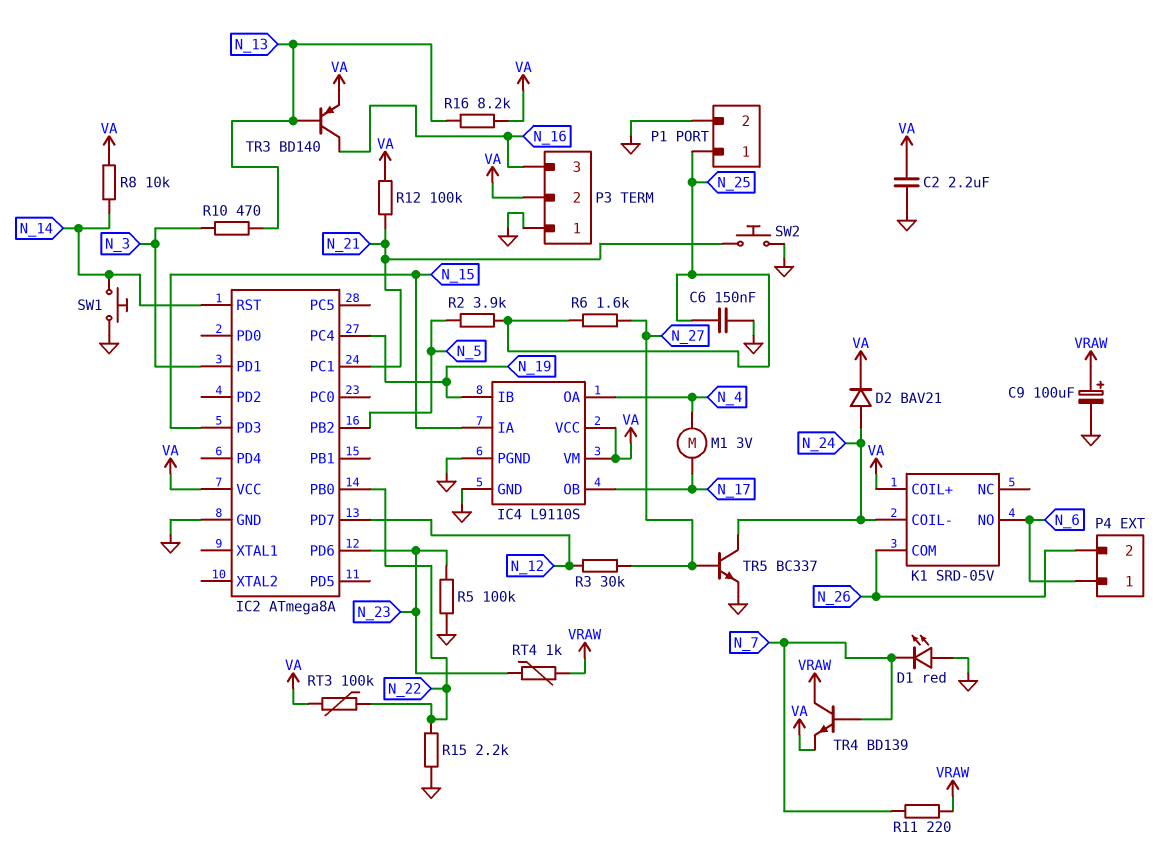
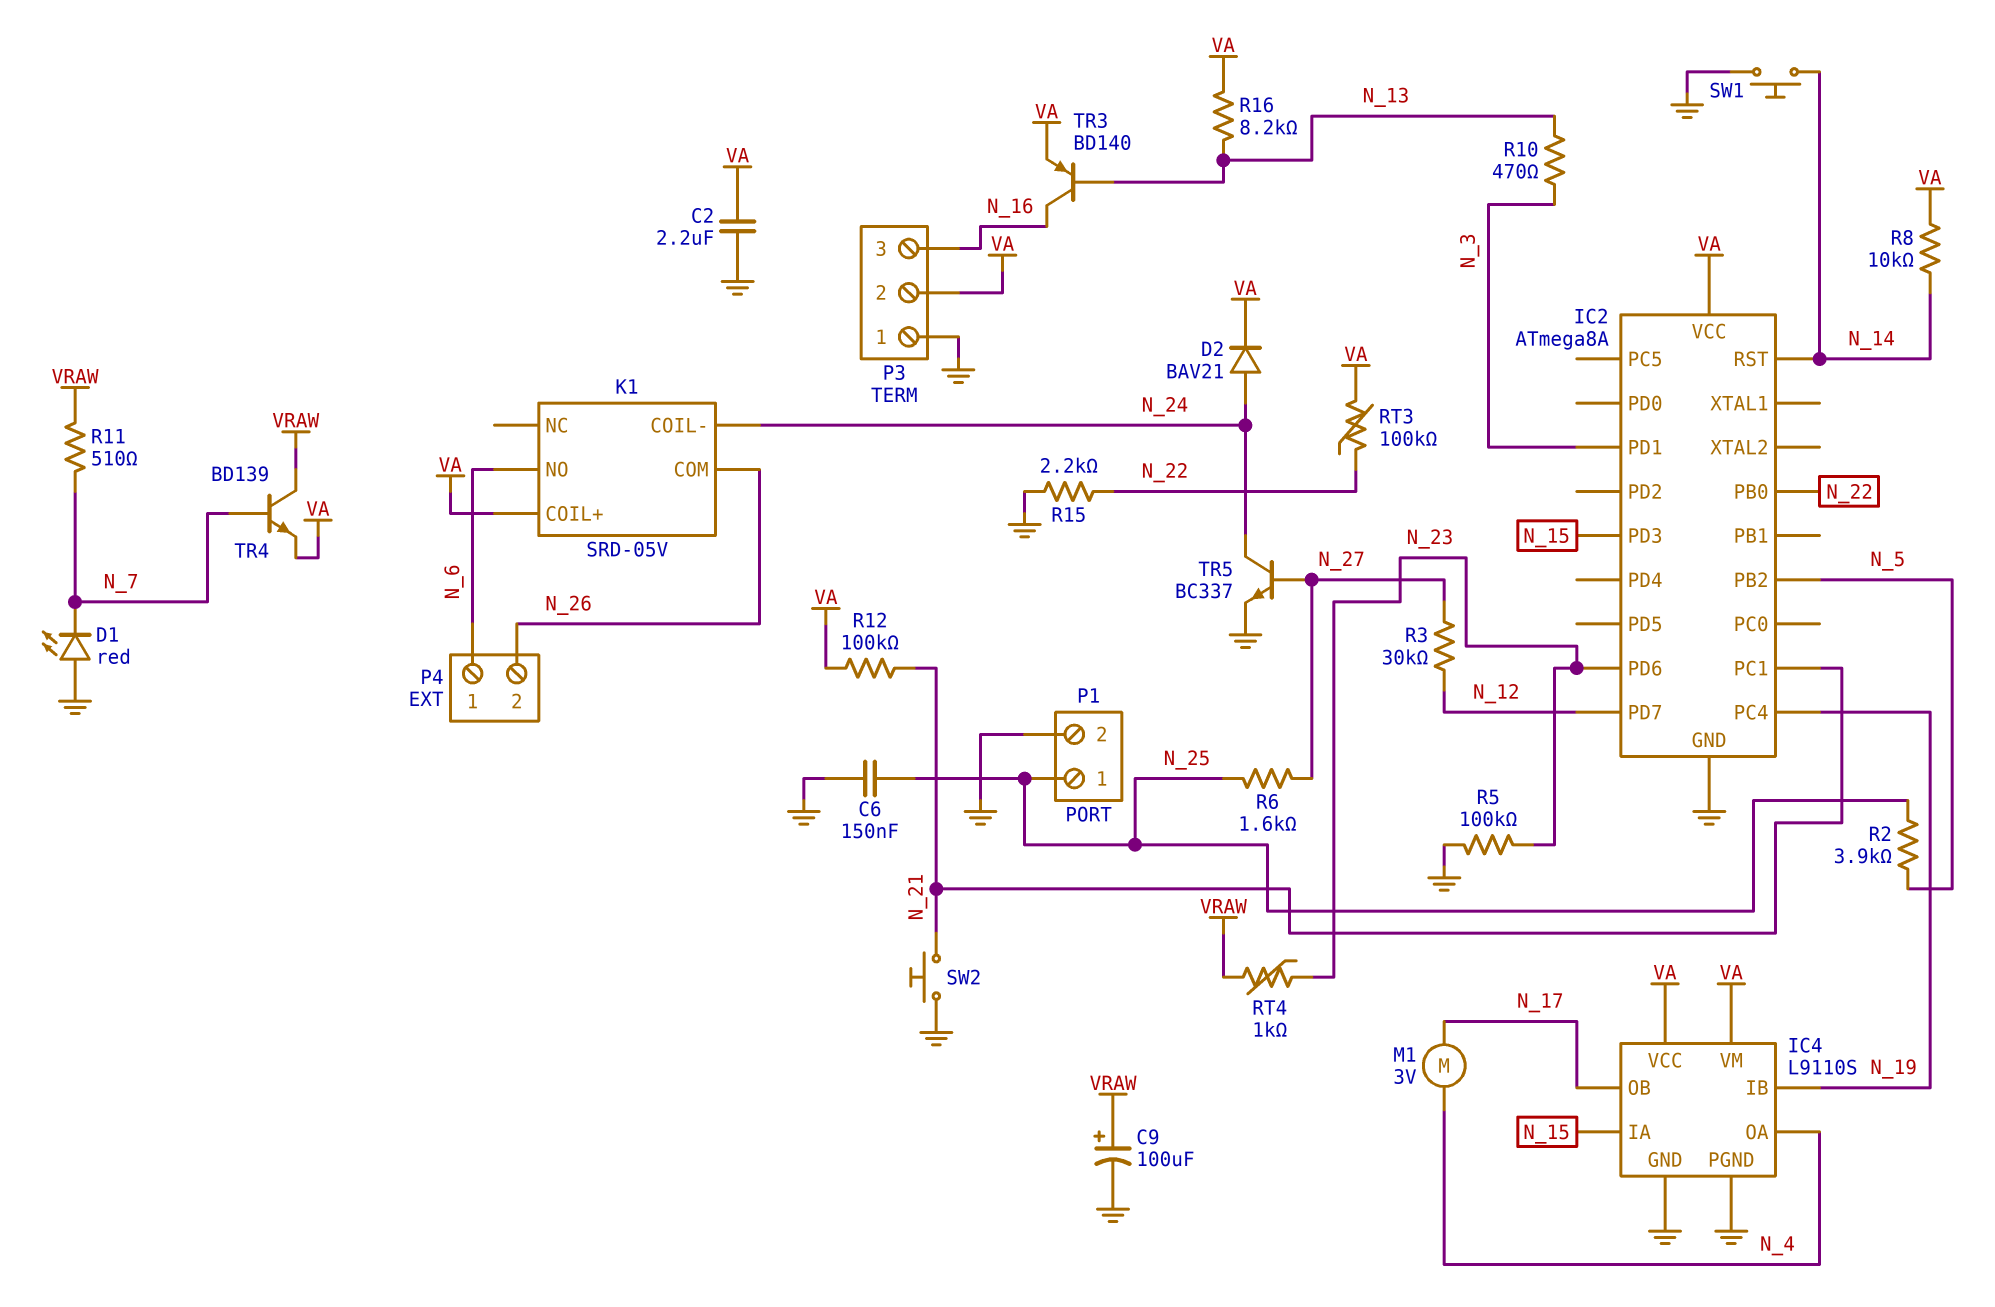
R11: 220 (N_7, VRAW) -> 510 (N_7, VRAW)

